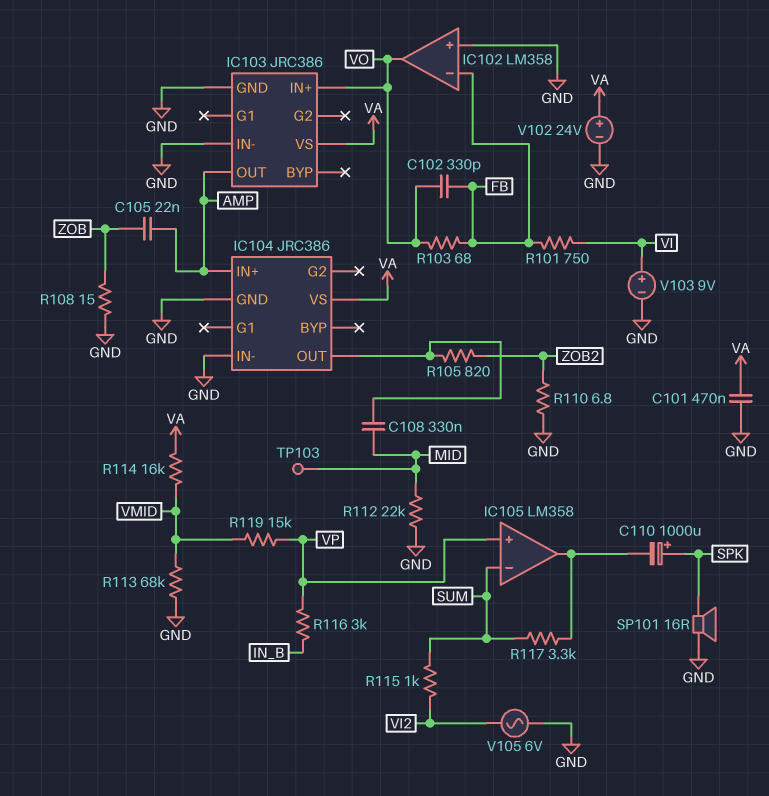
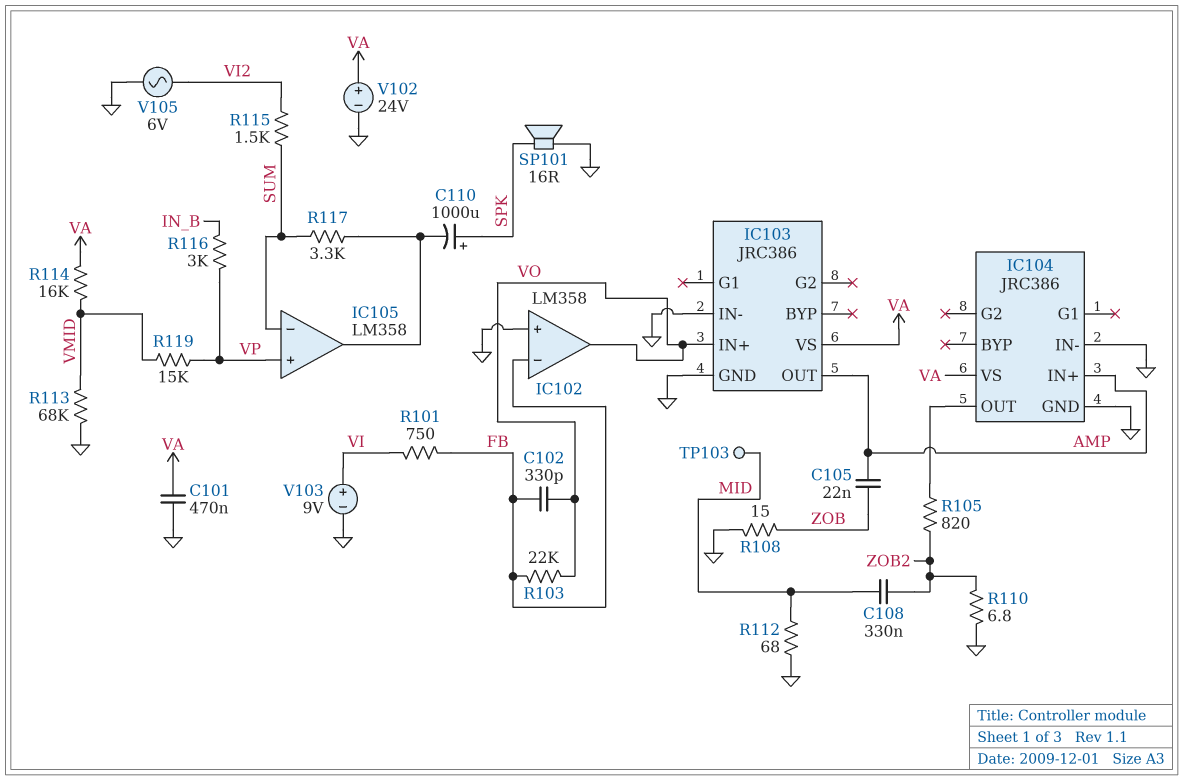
C108: 330nF (IC104/OUT, MID) -> 330nF (MID, ZOB2)
R103: 68 (FB, VO) -> 22k (FB, VO)
R112: 22k (GND, MID) -> 68 (GND, MID)
R115: 1k (SUM, VI2) -> 1.5k (SUM, VI2)

